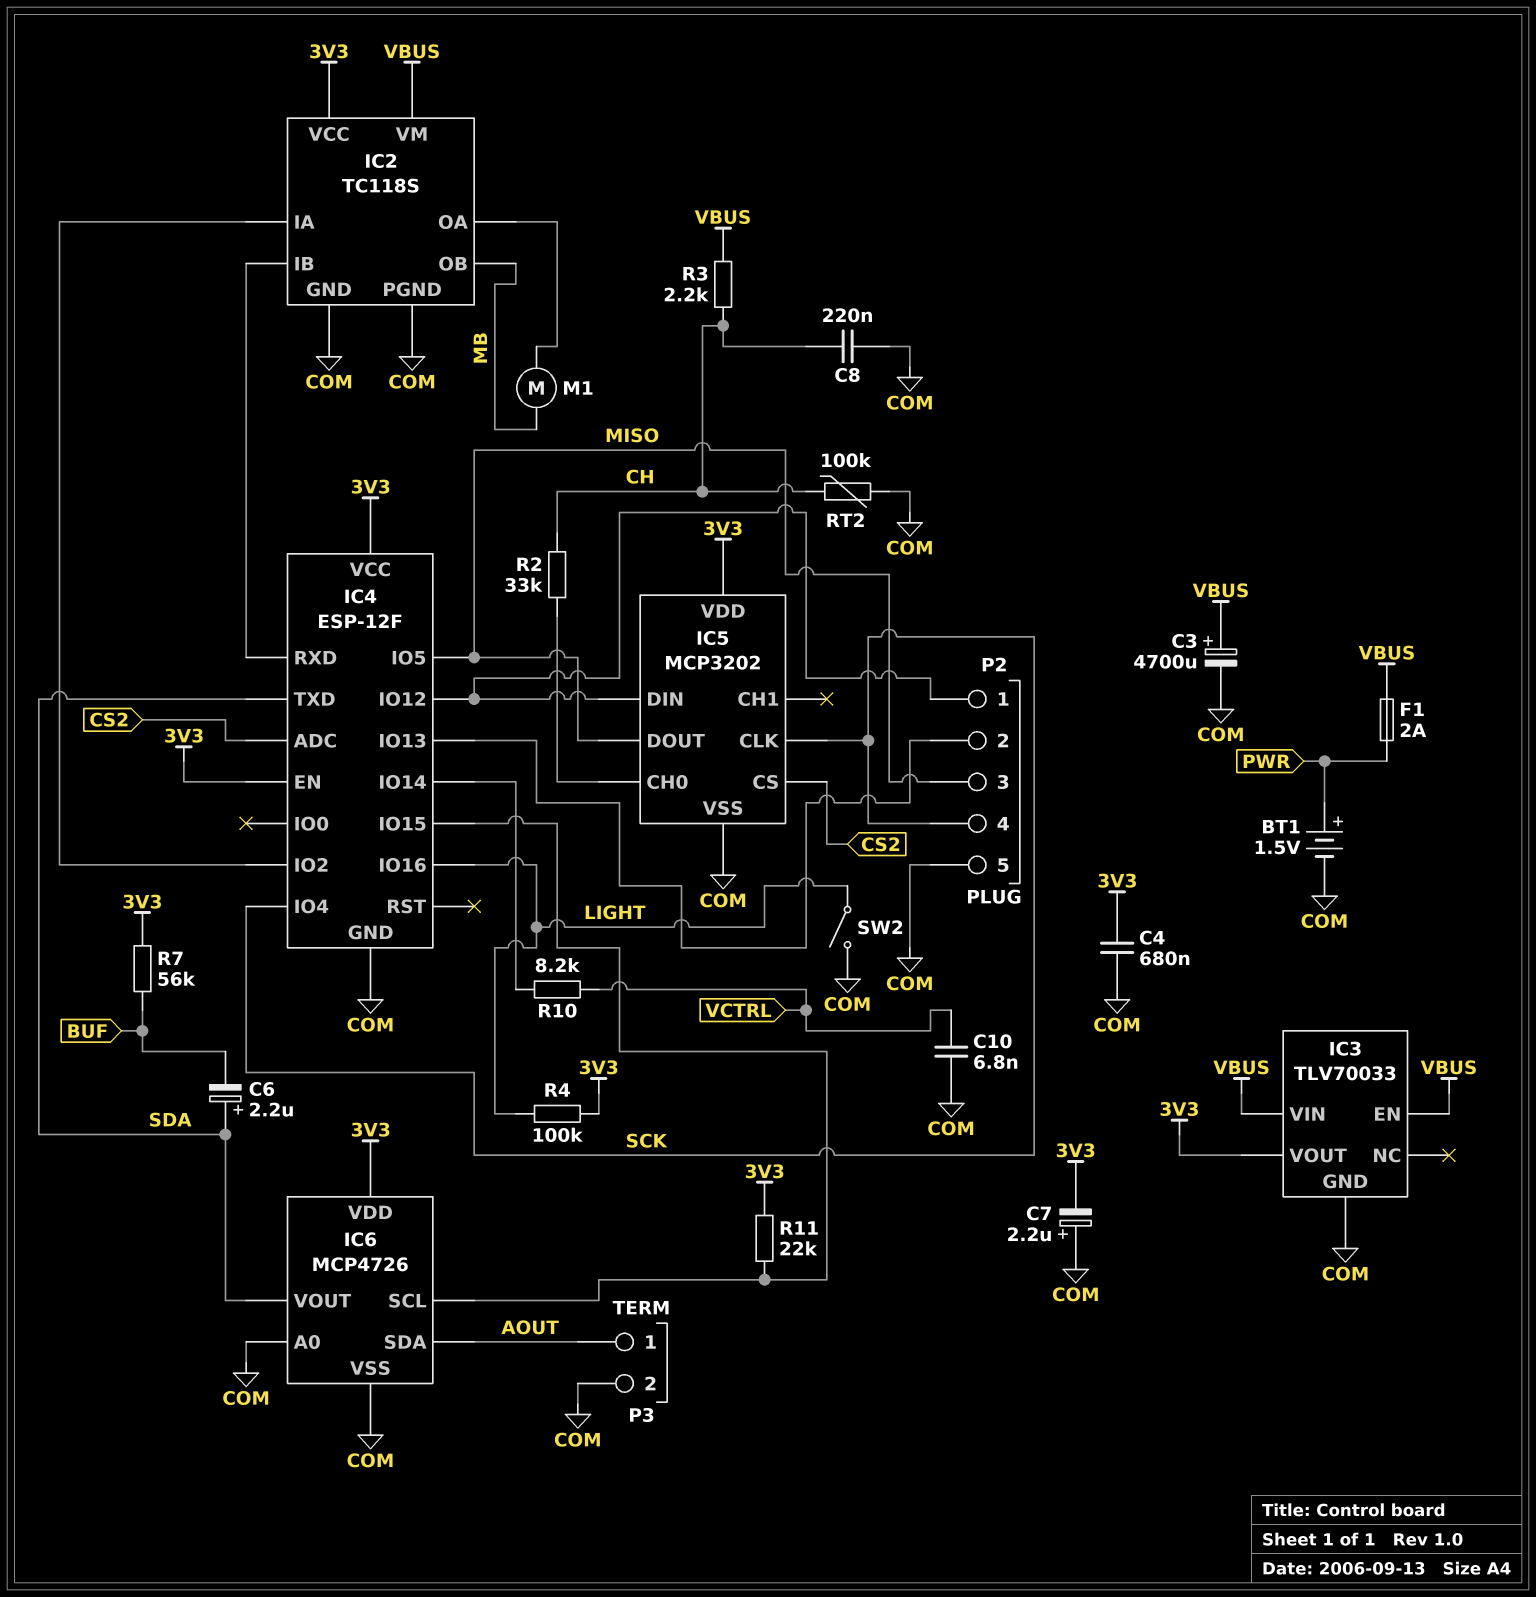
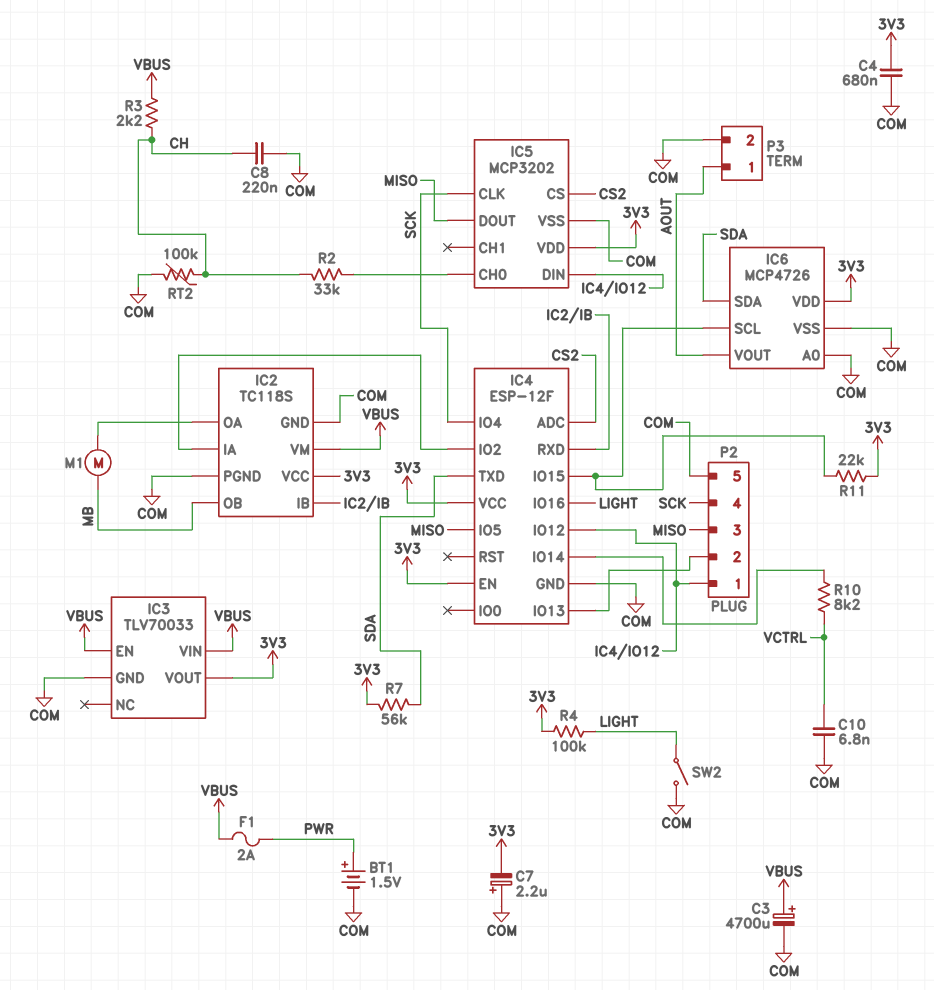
C6: 2.2uF (plus SDA, minus BUF) -> none
IC6 pin SDA: AOUT -> SDA
IC6 pin VOUT: SDA -> AOUT
R7: 56k (3V3, BUF) -> 56k (3V3, SDA)

